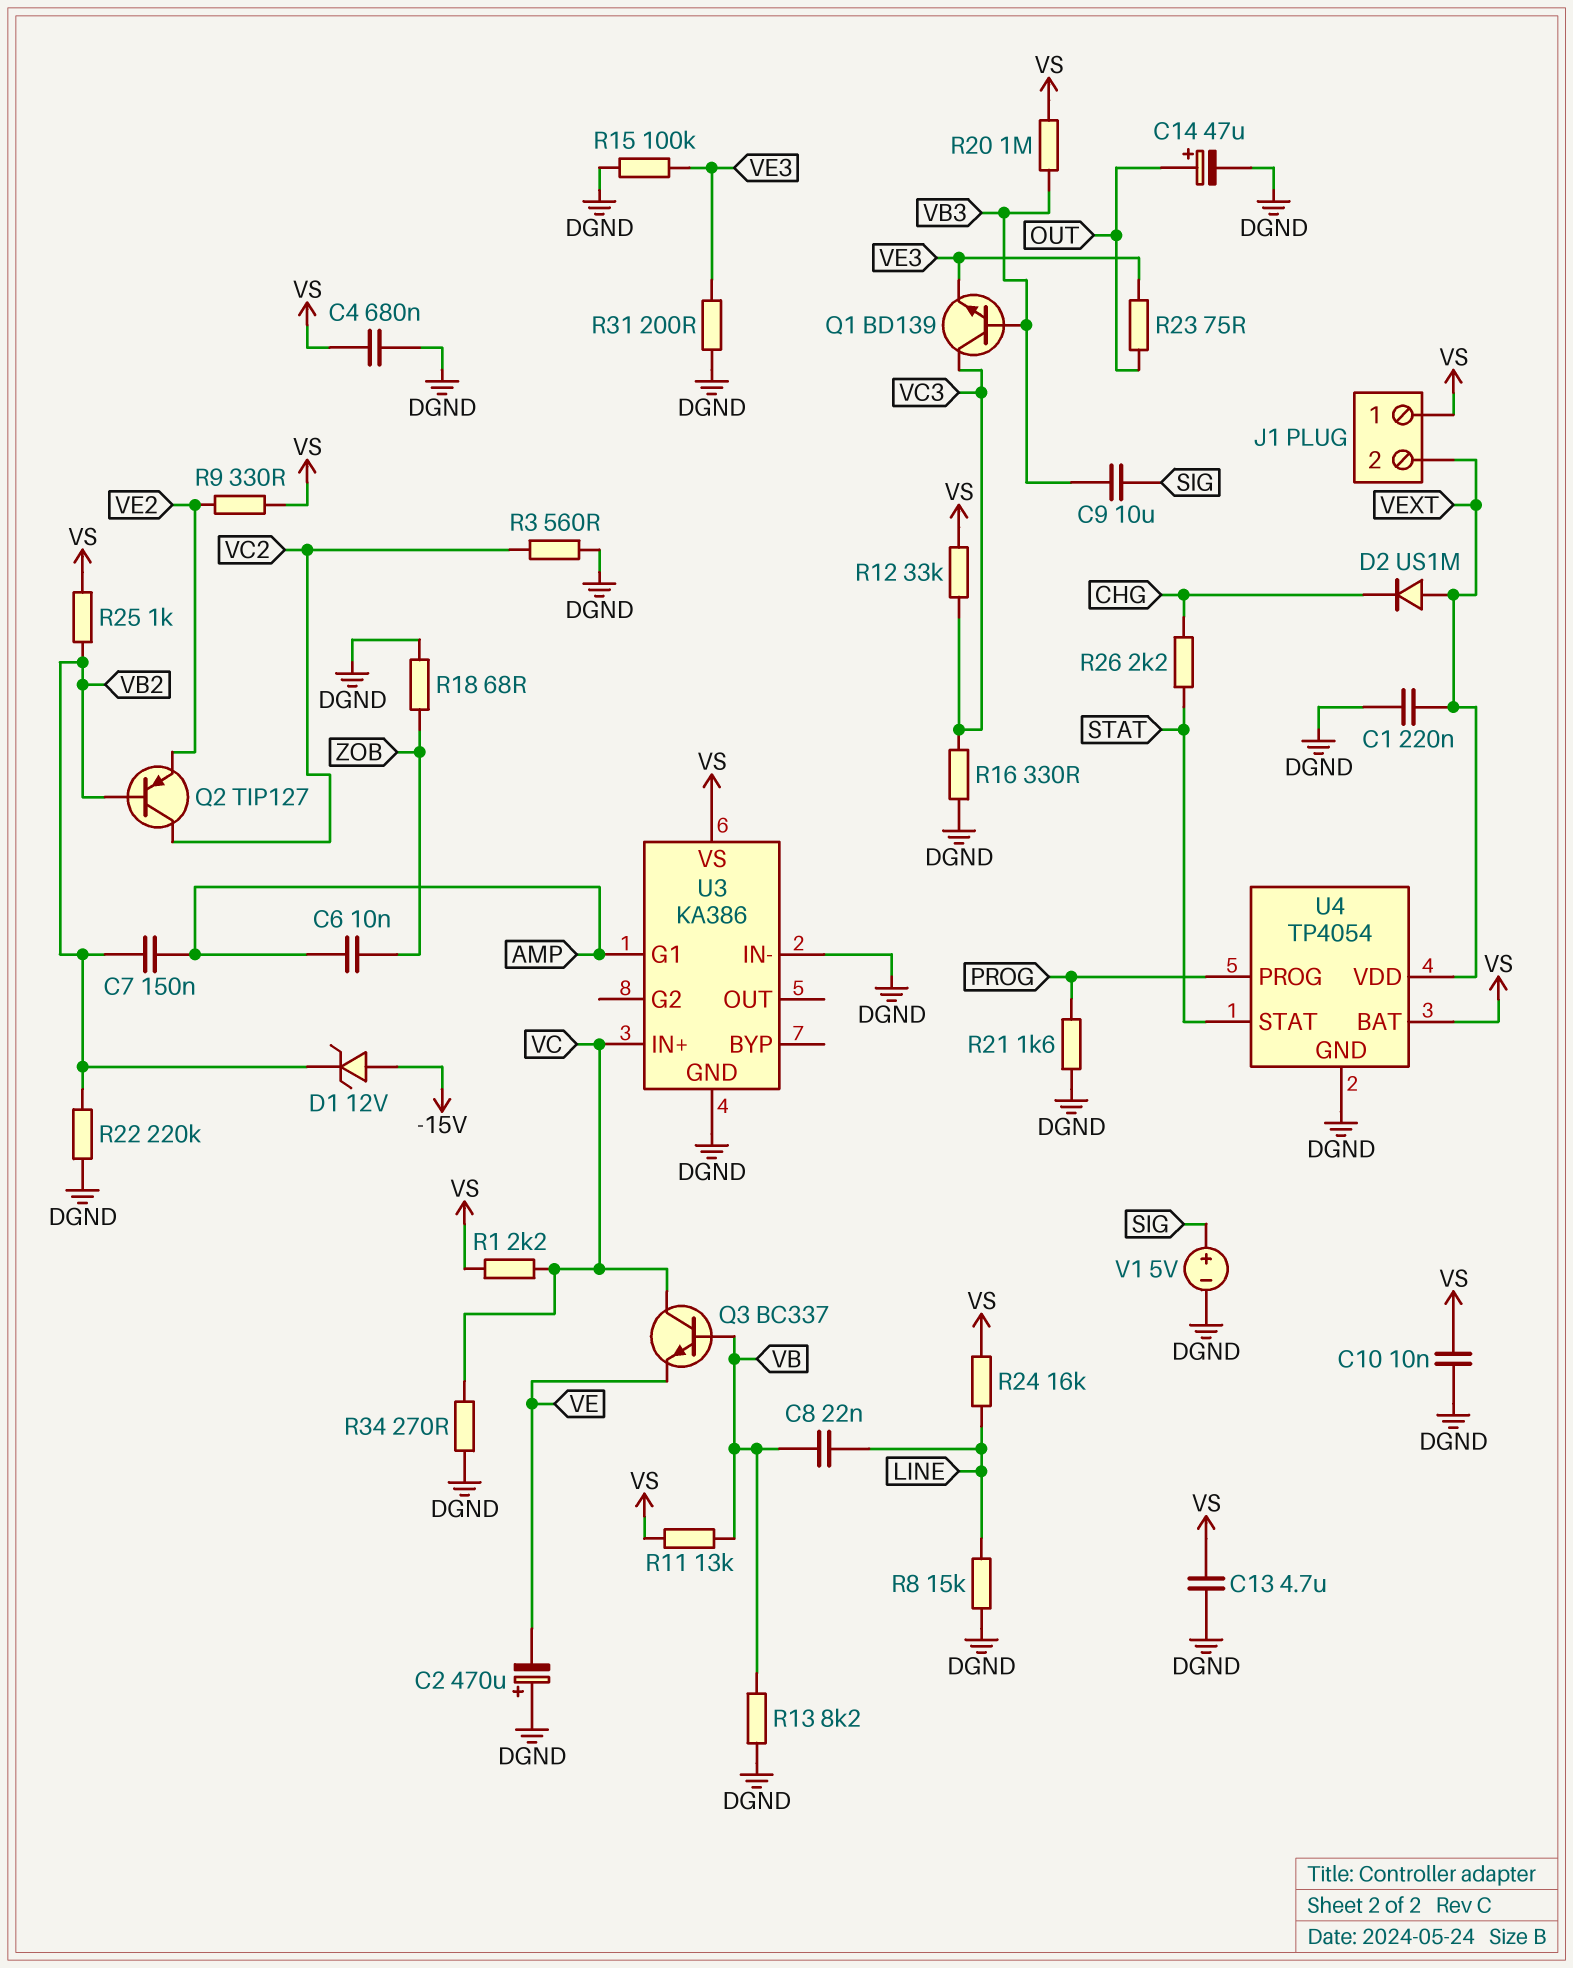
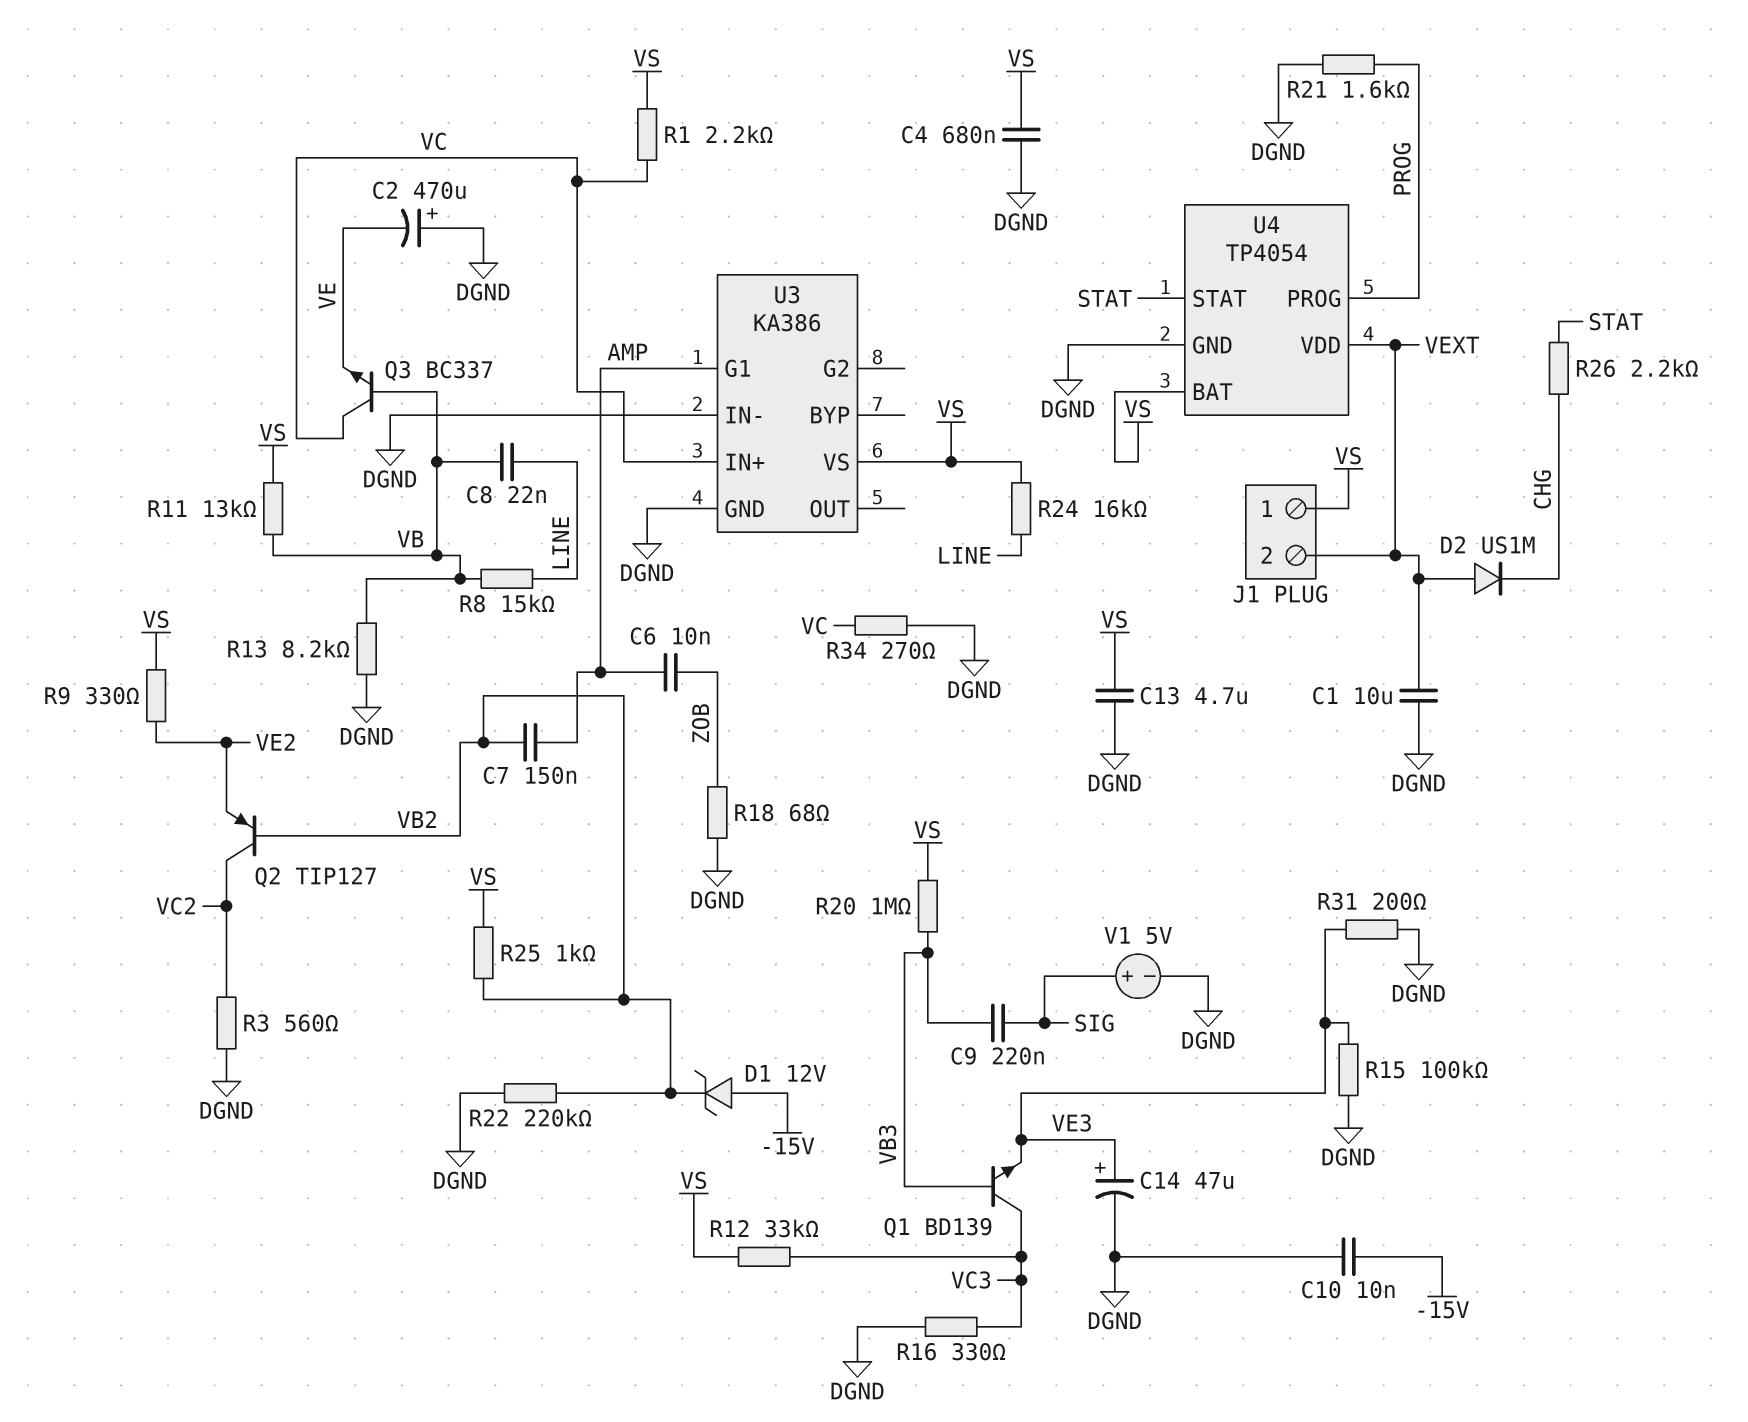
C1: 220nF (DGND, VEXT) -> 10uF (DGND, VEXT)
C9: 10uF (SIG, VB3) -> 220nF (SIG, VB3)
C10: 10nF (DGND, VS) -> 10nF (-15V, DGND)
C14: 47uF (plus OUT, minus DGND) -> 47uF (plus VE3, minus DGND)
R8: 15k (DGND, LINE) -> 15k (LINE, VB)
R23: 75 (OUT, VE3) -> none

